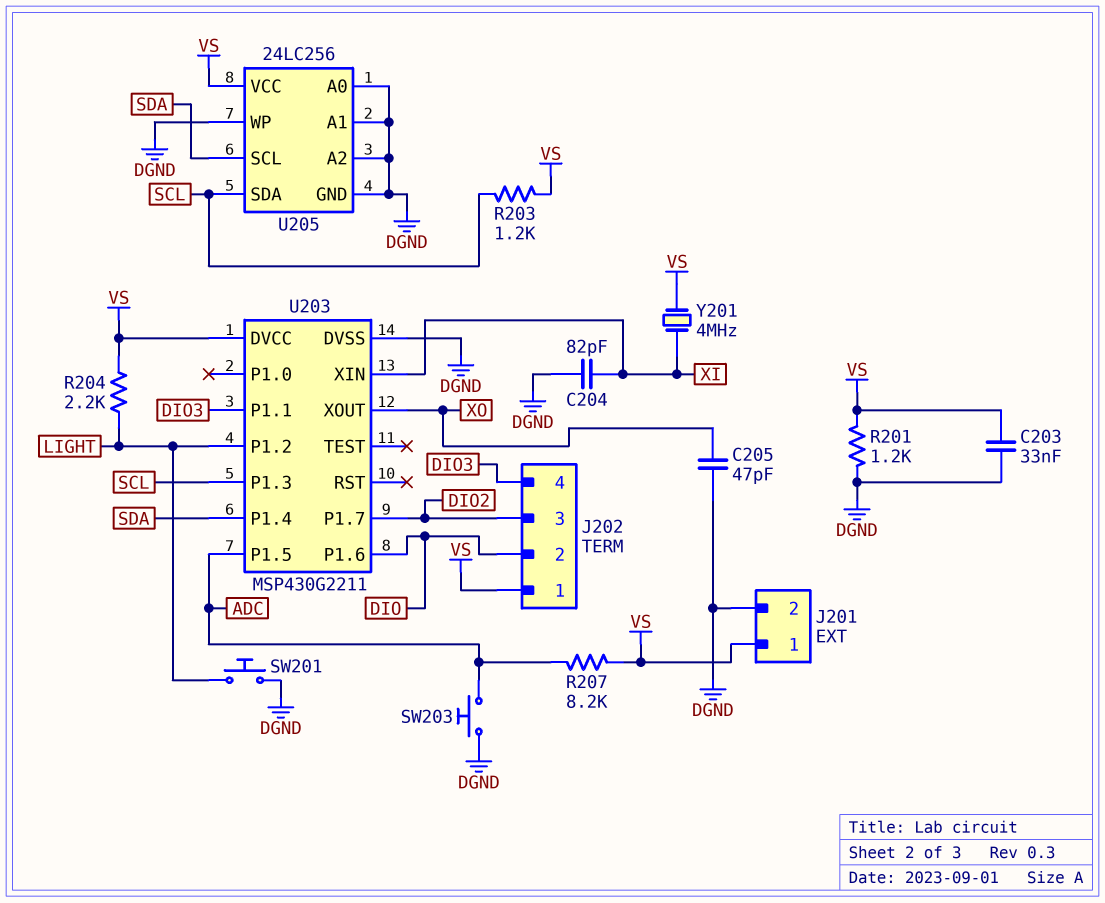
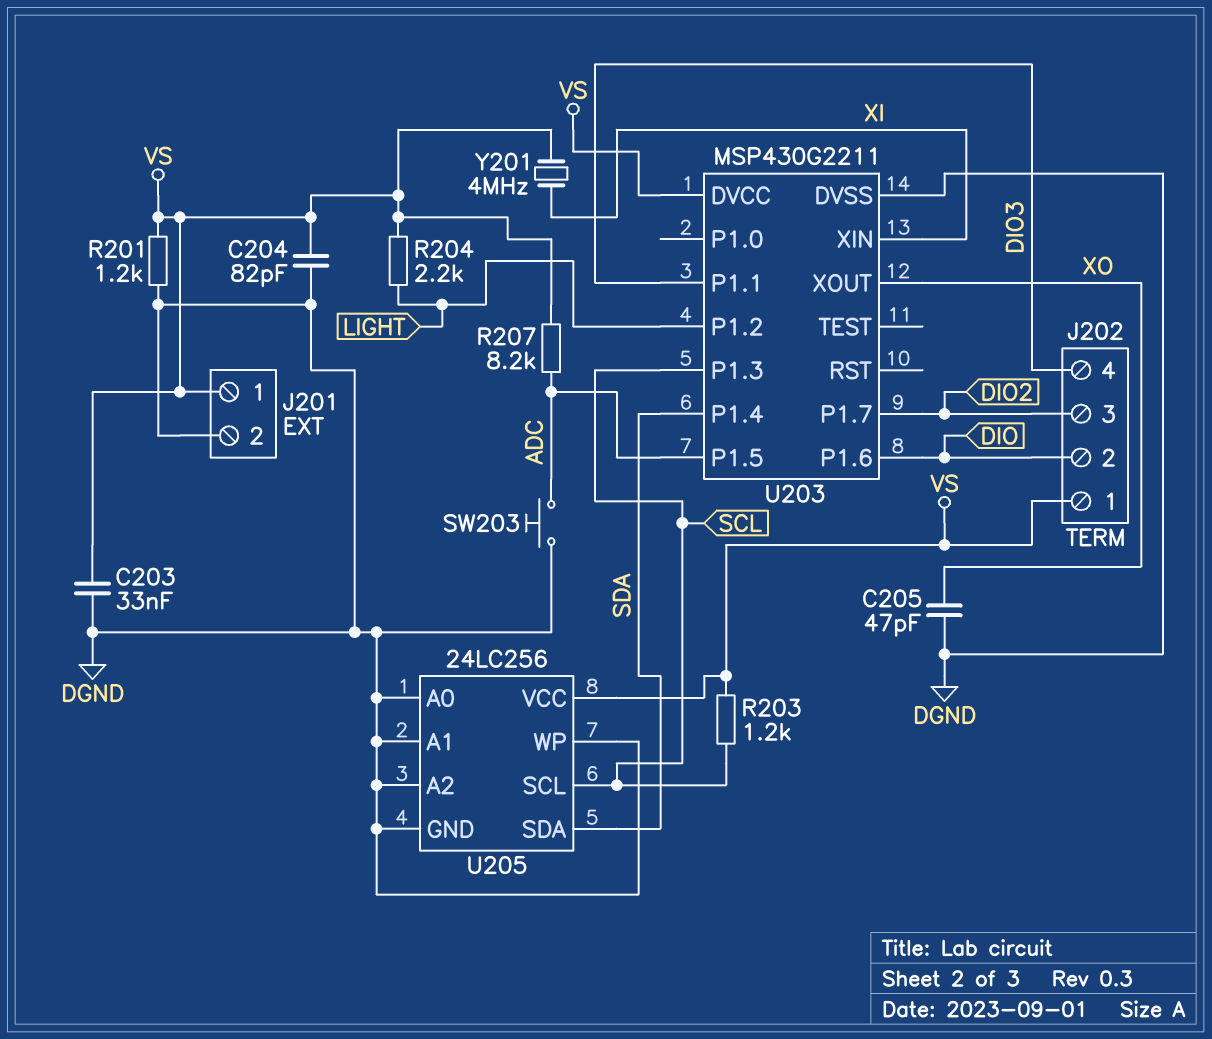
C204: 82pF (DGND, XI) -> 82pF (DGND, VS)
SW201: button (DGND, LIGHT) -> none
U205 pin SCL: SDA -> SCL
U205 pin SDA: SCL -> SDA

